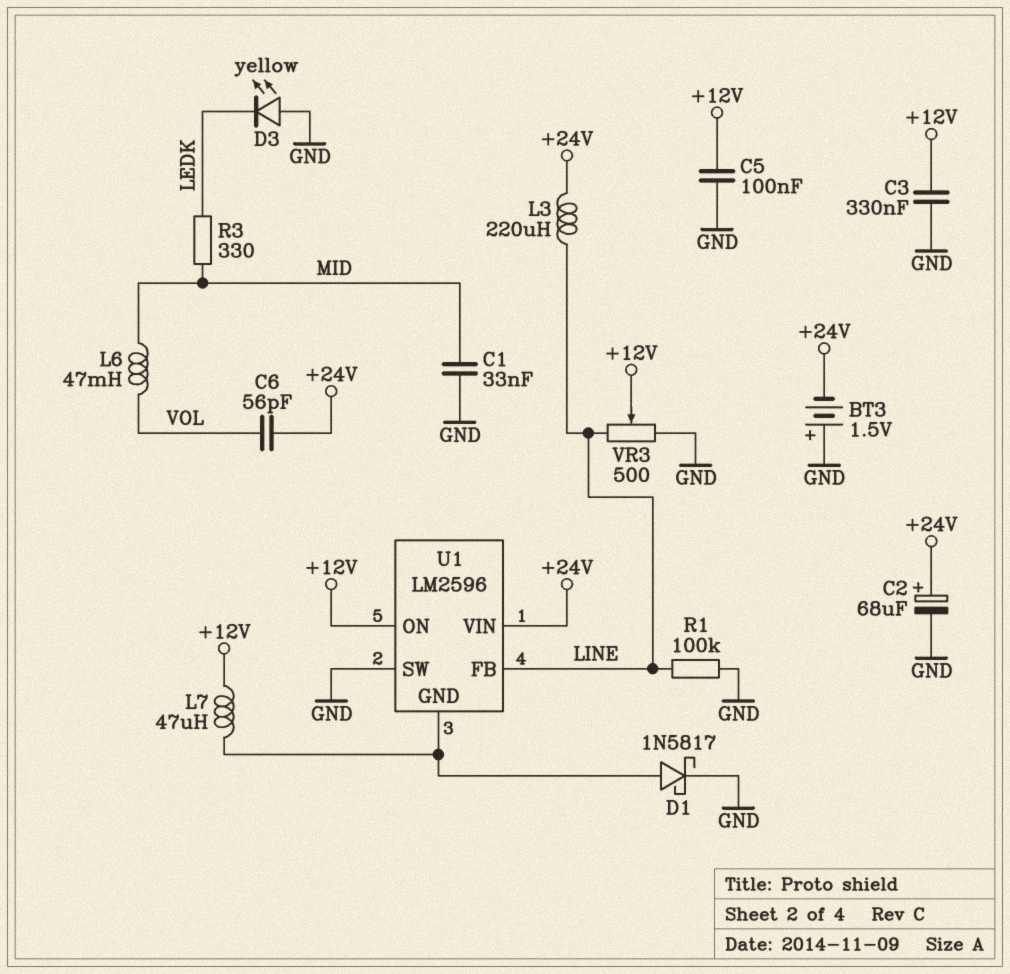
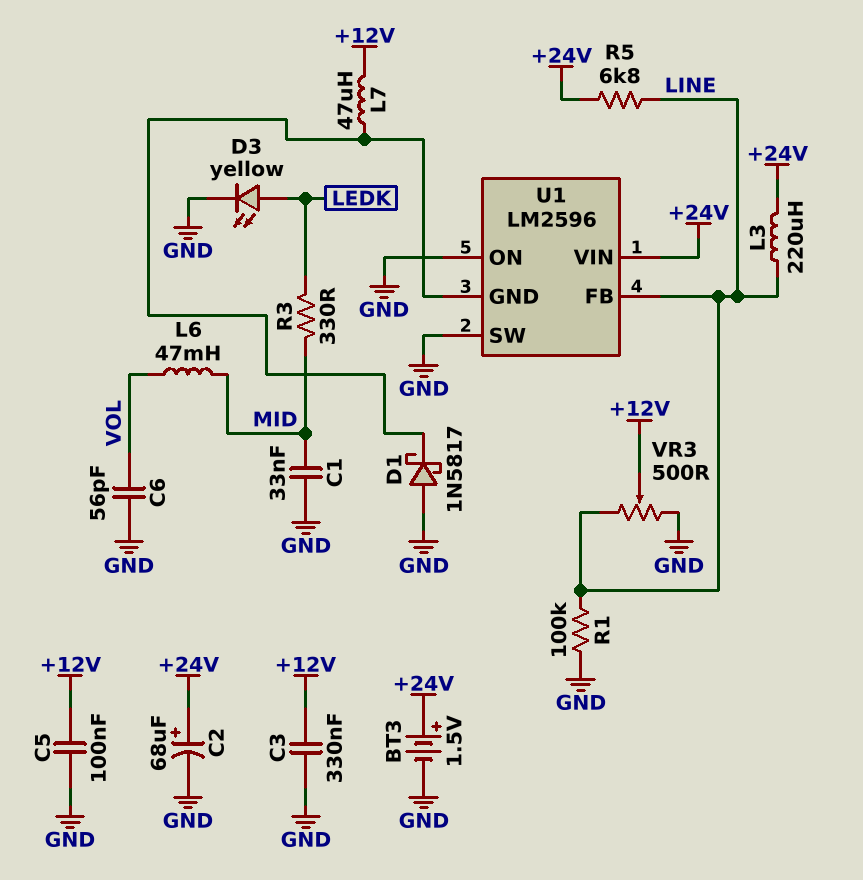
BT3: 1.5V (plus GND, minus +24V) -> 1.5V (plus +24V, minus GND)
C6: 56pF (+24V, VOL) -> 56pF (GND, VOL)
D1: schottky 1N5817 (A U1/GND, K GND) -> schottky 1N5817 (A GND, K U1/GND)
D3: LED yellow (A GND, K LEDK) -> LED yellow (A LEDK, K GND)
R5: none -> 6.8k (+24V, LINE)
U1 pin ON: +12V -> GND

